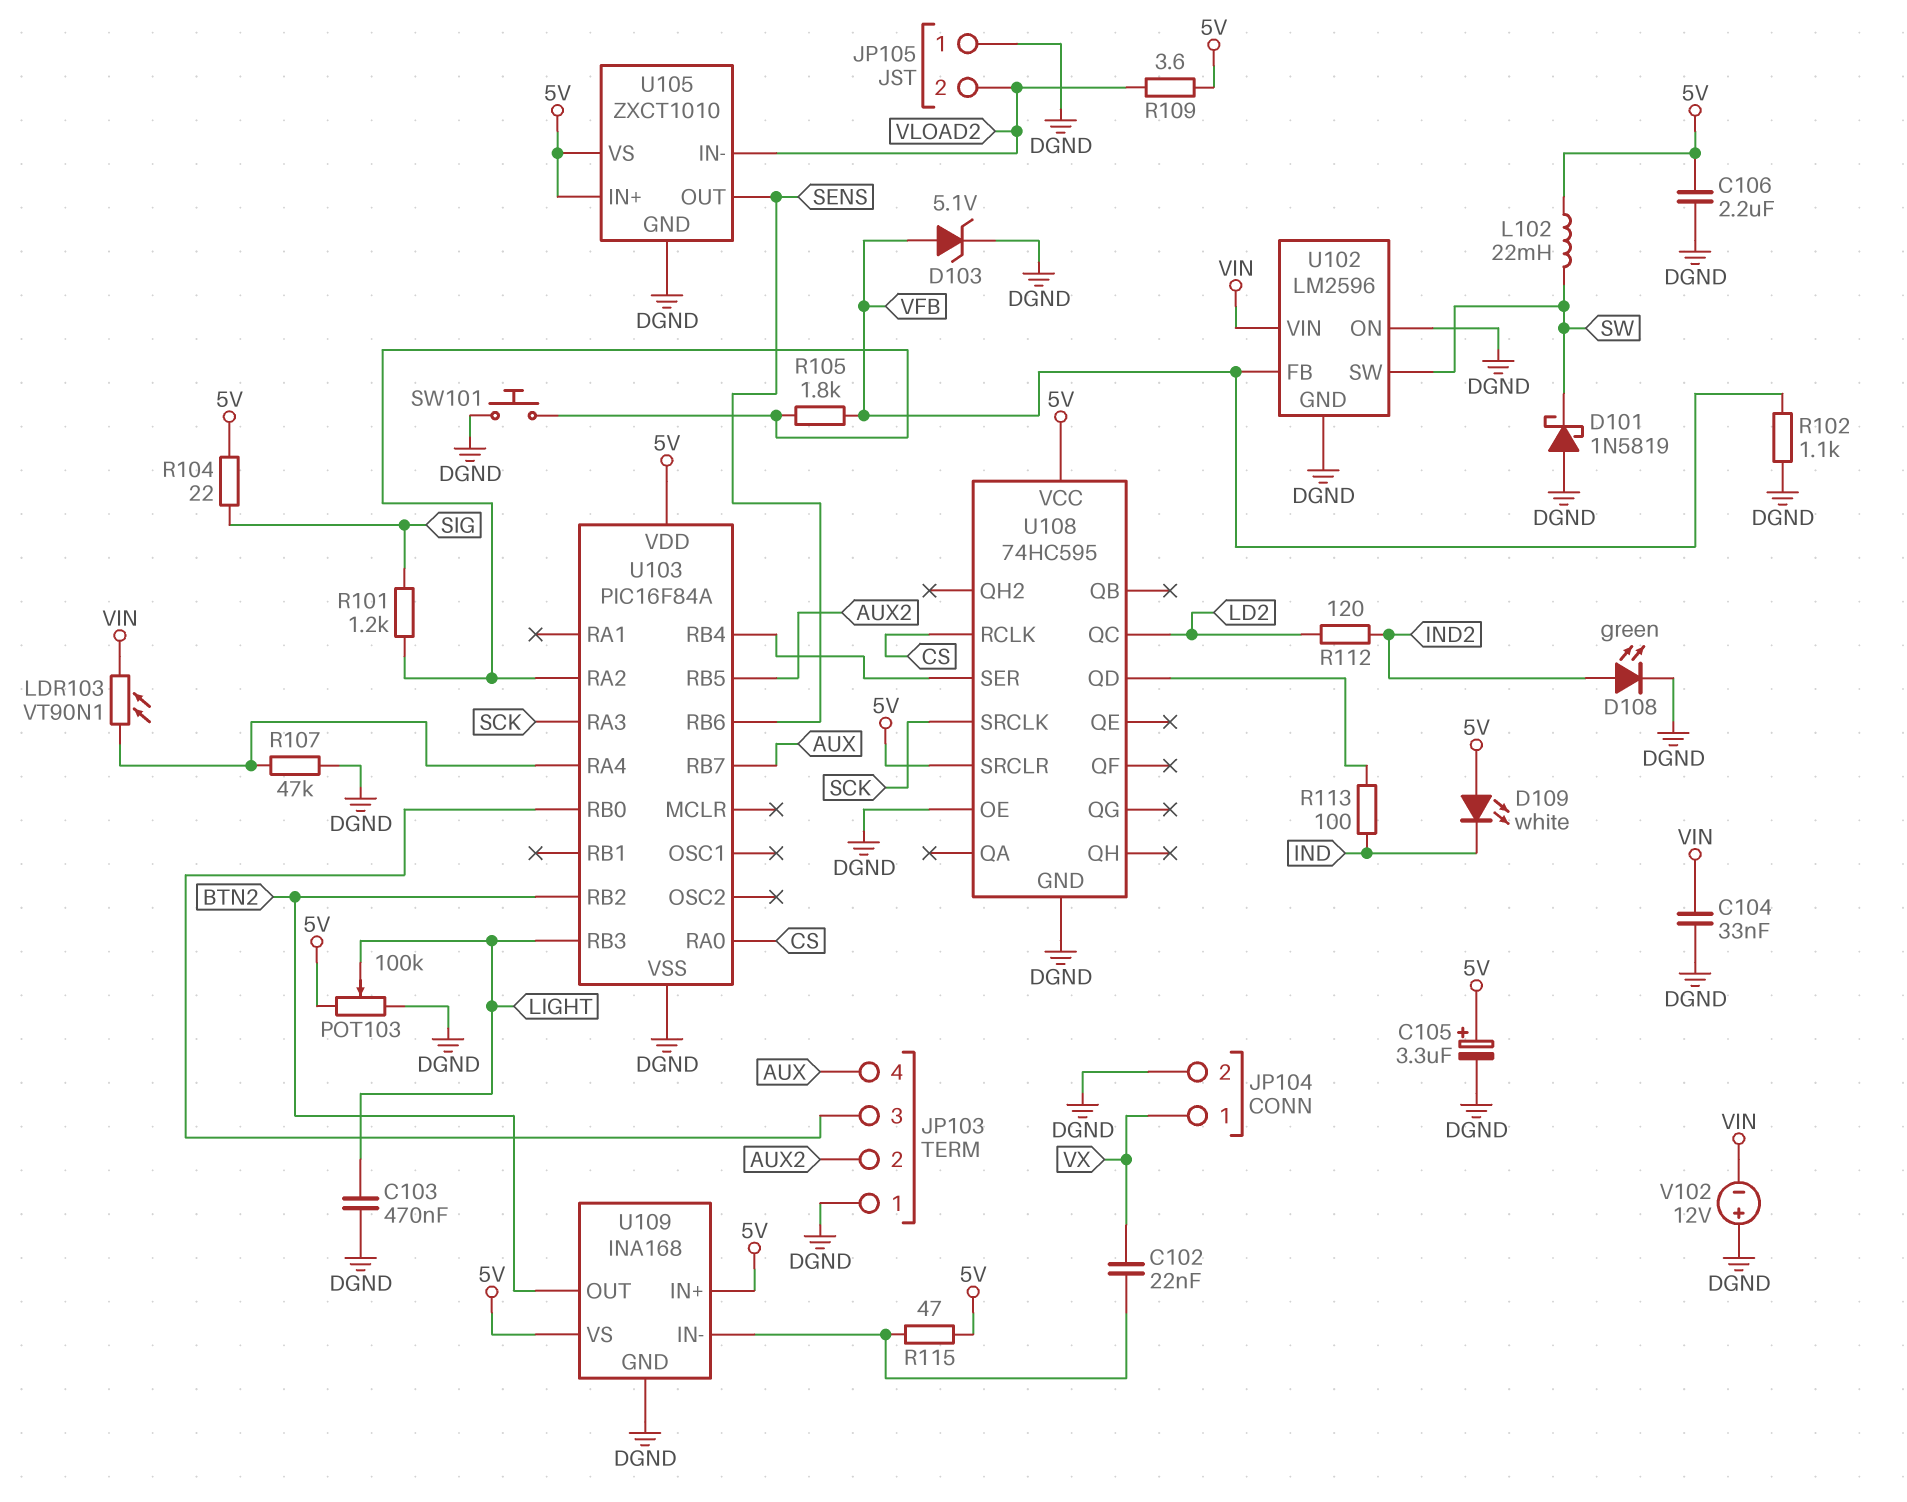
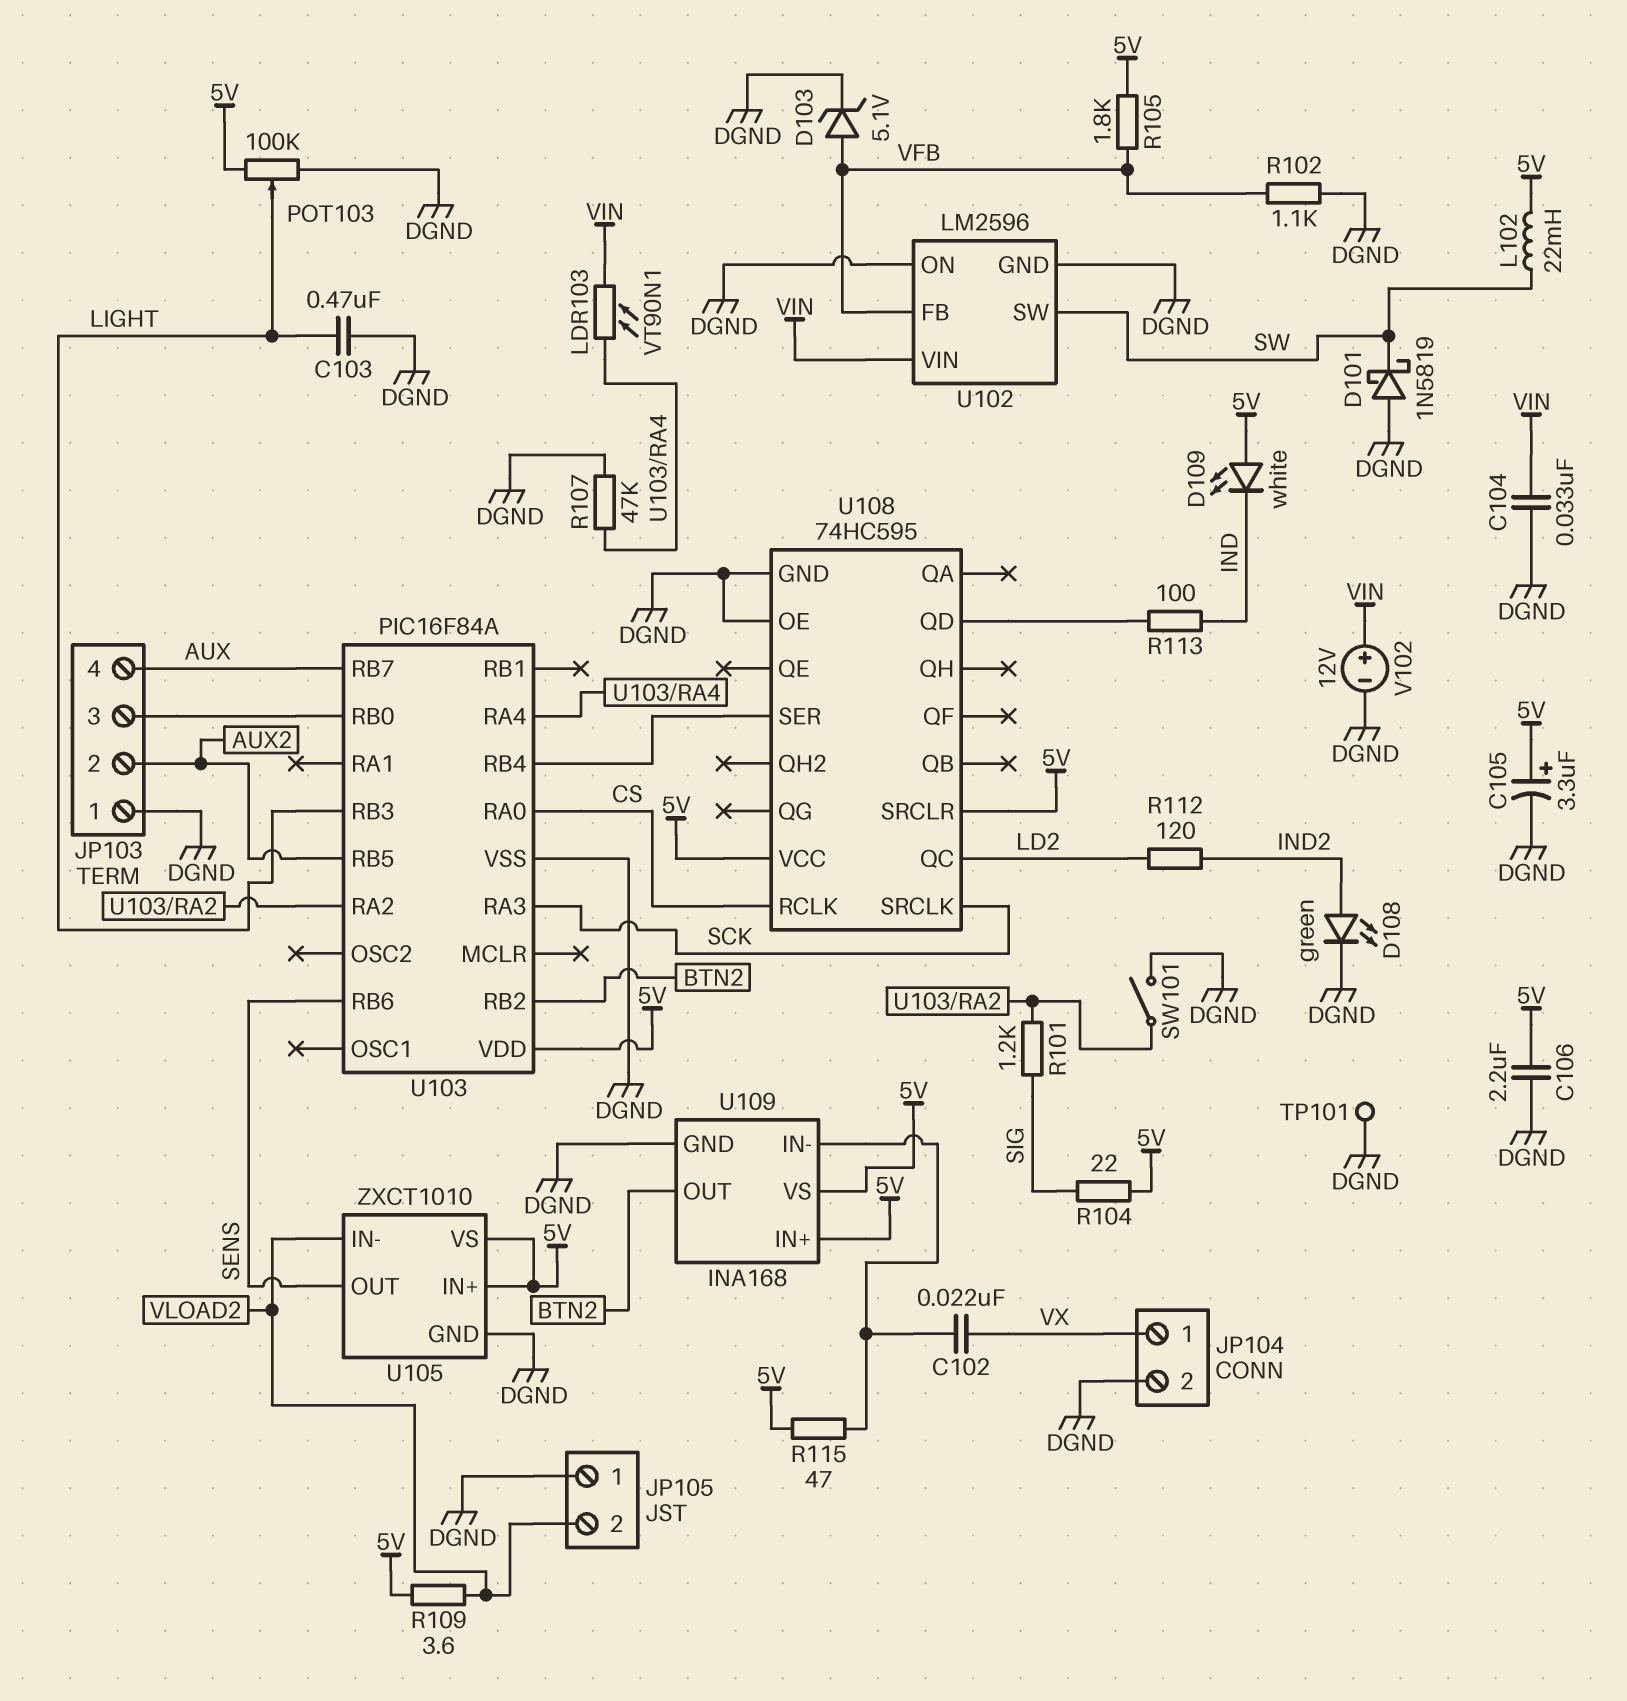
R105: 1.8k (U103/RA2, VFB) -> 1.8k (5V, VFB)
SW101: button (DGND, U103/RA2) -> switch (DGND, U103/RA2)
TP101: none -> test point (DGND)
V102: 12V (plus DGND, minus VIN) -> 12V (plus VIN, minus DGND)

